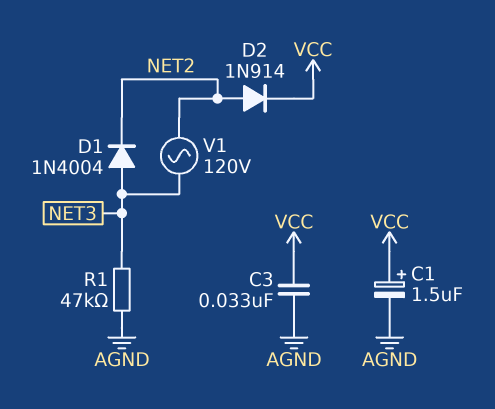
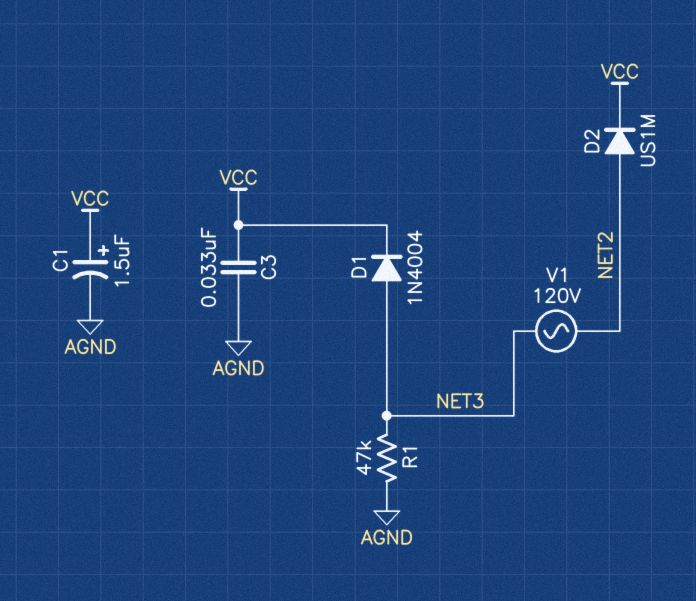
D1: diode 1N4004 (A NET3, K NET2) -> diode 1N4004 (A NET3, K VCC)
D2: diode 1N914 (A NET2, K VCC) -> diode US1M (A NET2, K VCC)

